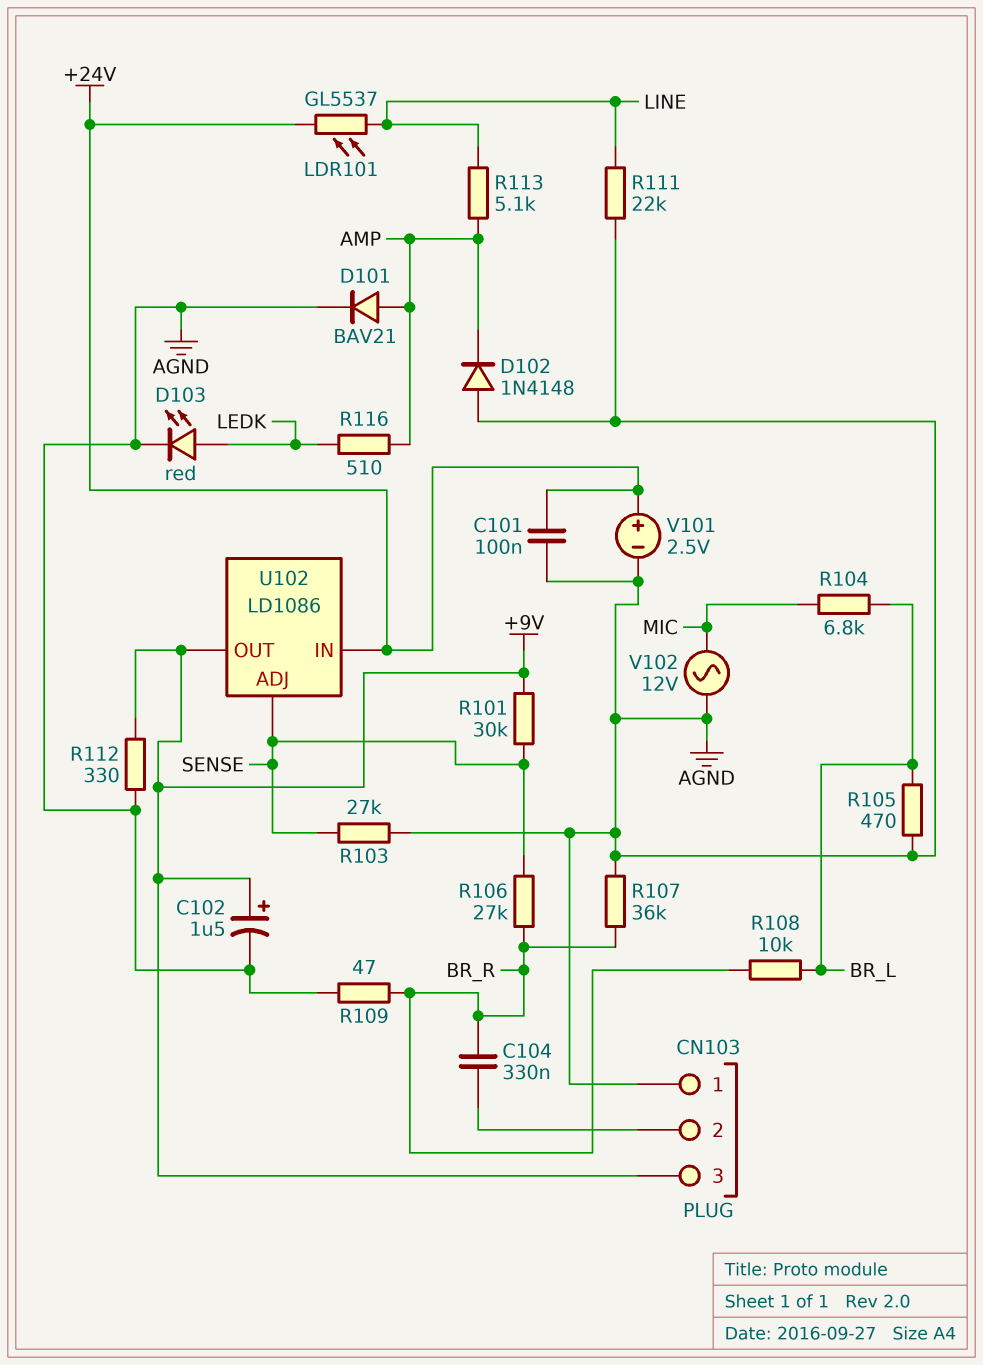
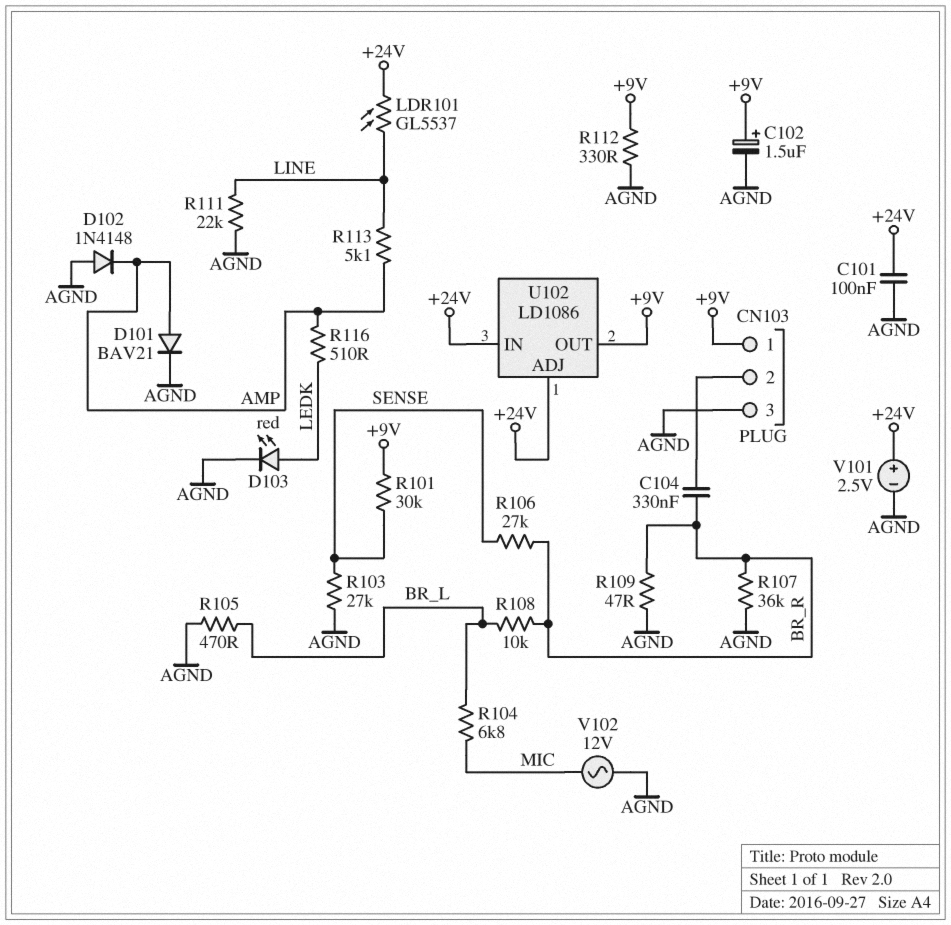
CN103 pin 1: AGND -> +9V
CN103 pin 3: +9V -> AGND
U102 pin ADJ: SENSE -> +24V

